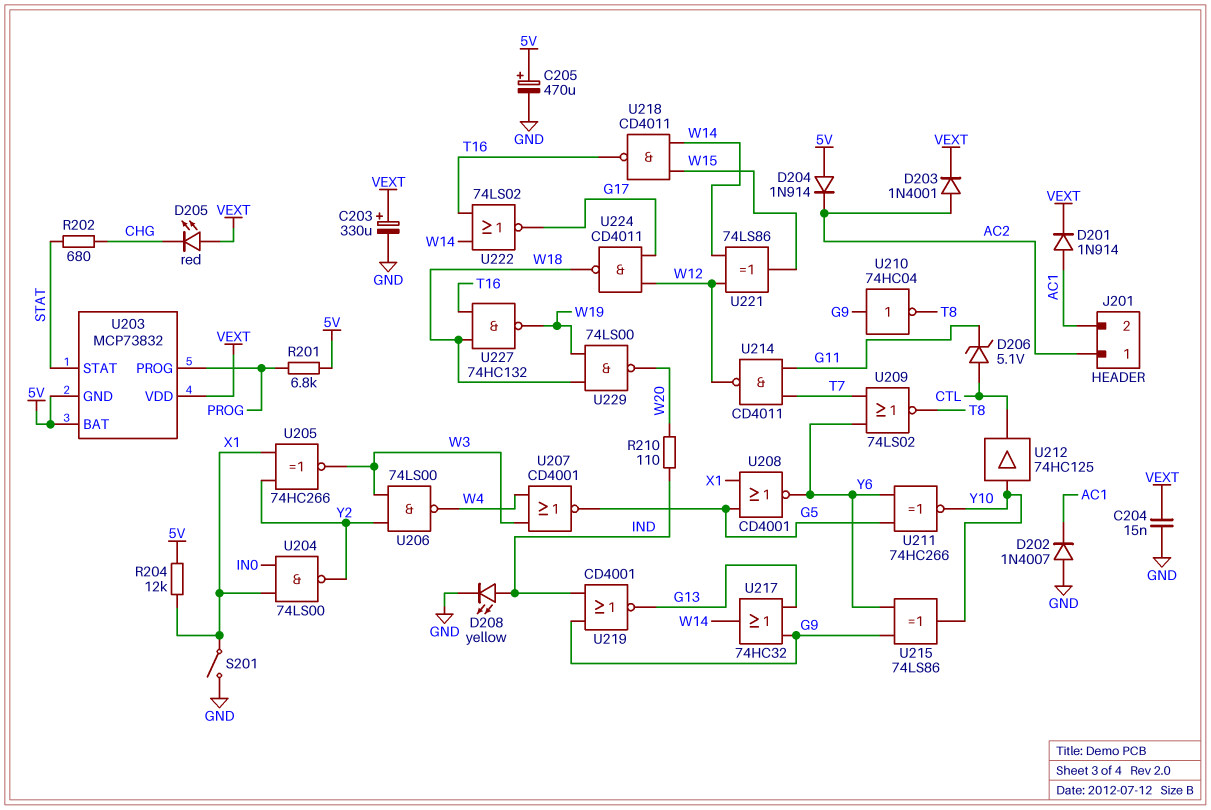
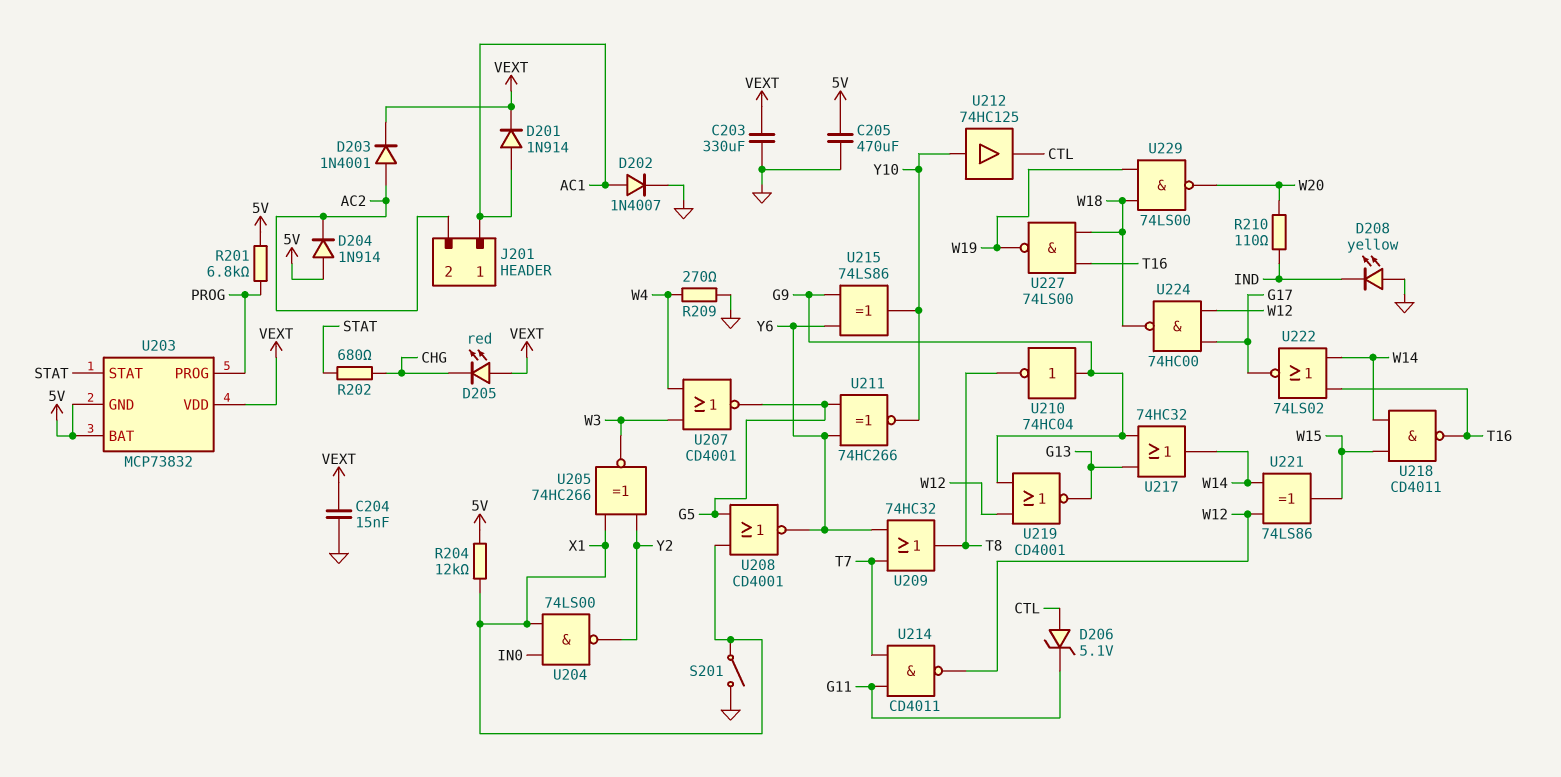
C203: 330uF (plus VEXT, minus GND) -> 330uF (GND, VEXT)
C205: 470uF (plus 5V, minus GND) -> 470uF (5V, GND)
D202: diode 1N4007 (A GND, K AC1) -> diode 1N4007 (A AC1, K GND)
D208: LED yellow (A IND, K GND) -> LED yellow (A GND, K IND)
J201 pin 1: AC2 -> AC1
J201 pin 2: AC1 -> AC2
R209: none -> 270 (GND, W4)
U206: NAND 74LS00 (in W3, in Y2, out W4) -> none
U209: NOR 74LS02 (in T7, in Y6, out T8) -> OR 74HC32 (in T7, in Y6, out T8)
U219: NOR CD4001 (in G9, in IND, out G13) -> NOR CD4001 (in G9, in W12, out G13)
U224: NAND CD4011 (in G17, in W12, out W18) -> NAND 74HC00 (in G17, in W12, out W18)
U227: NAND 74HC132 (in T16, in W18, out W19) -> NAND 74LS00 (in T16, in W18, out W19)

